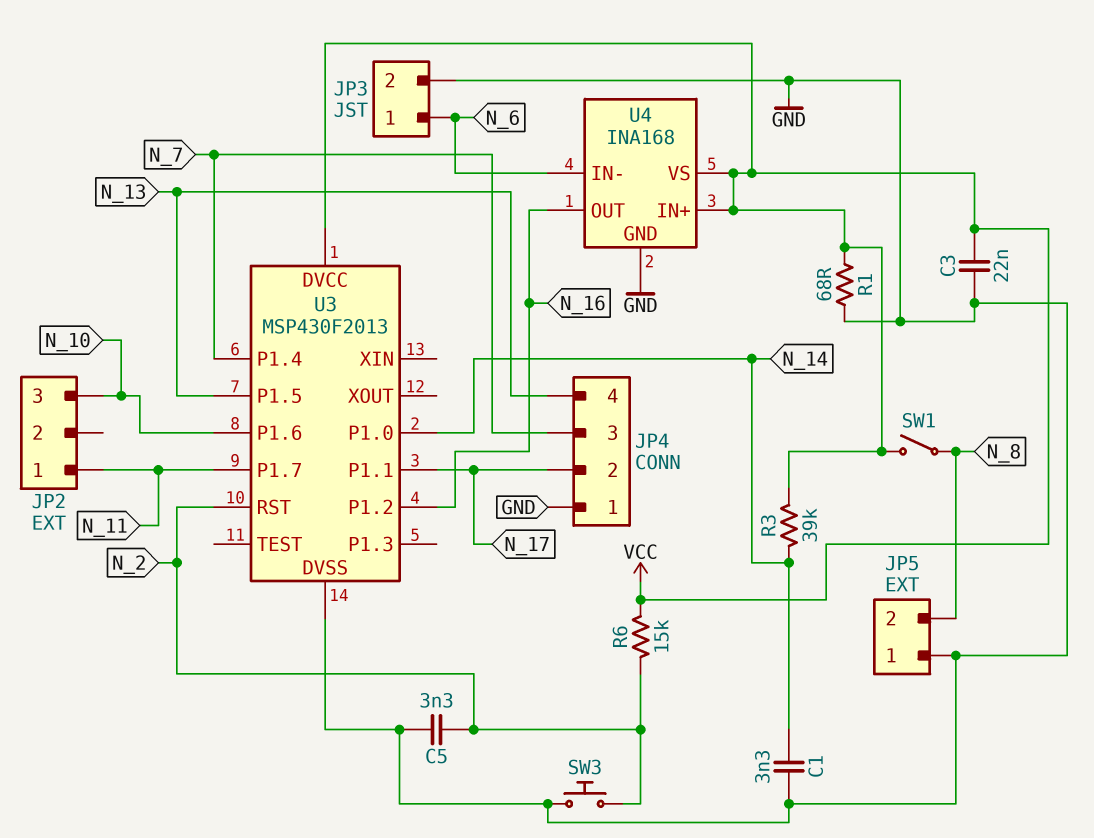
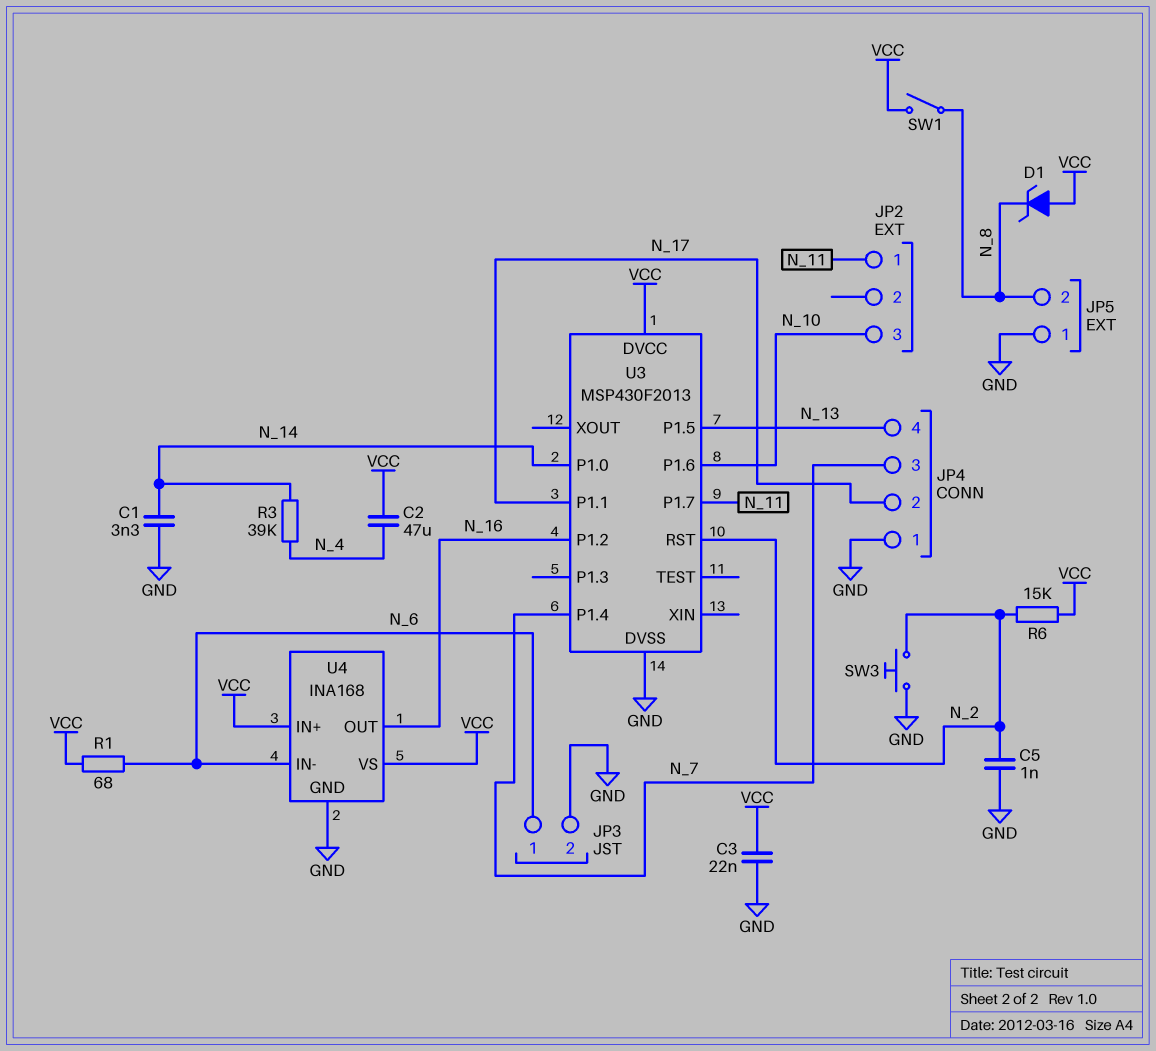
C2: none -> 47uF (N_4, VCC)
C5: 3.3nF (GND, N_2) -> 1nF (GND, N_2)
D1: none -> zener (A VCC, K N_8)
R1: 68 (GND, VCC) -> 68 (N_6, VCC)
R3: 39k (N_14, VCC) -> 39k (N_4, N_14)

